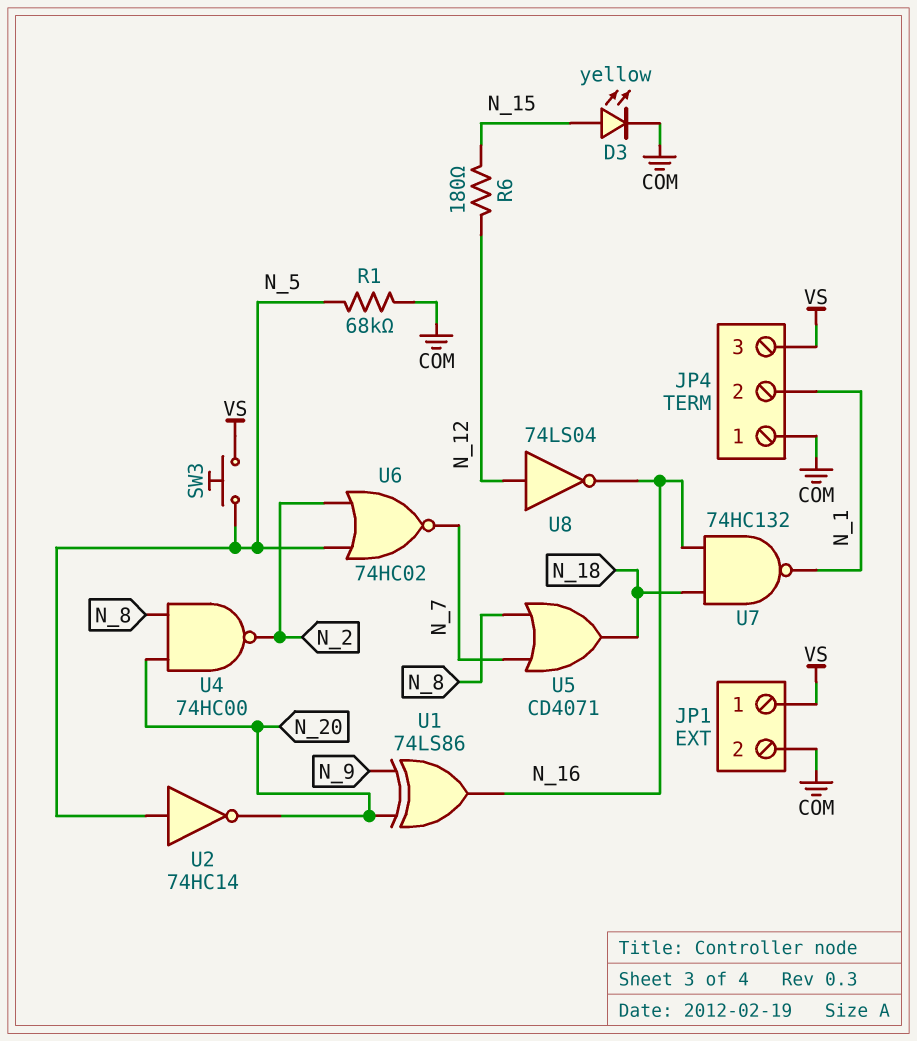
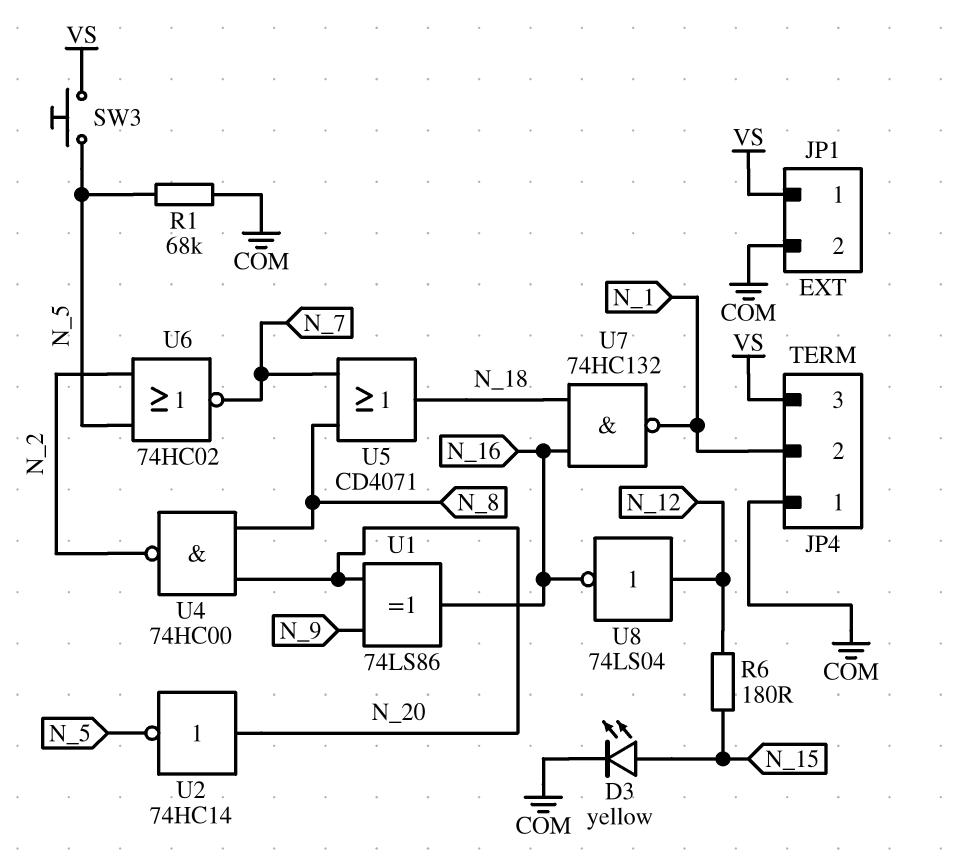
U2: NOT 74HC14 (in N_5, out N_20) -> NOT 74HC14 (in N_20, out N_5)

